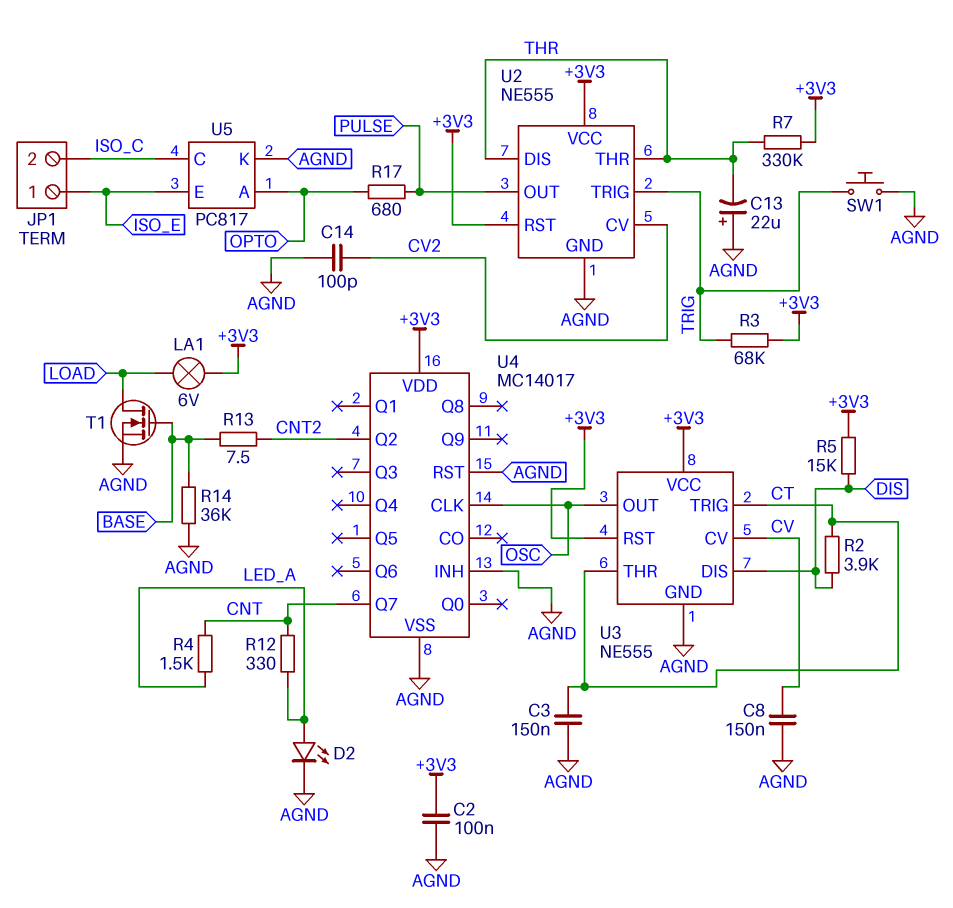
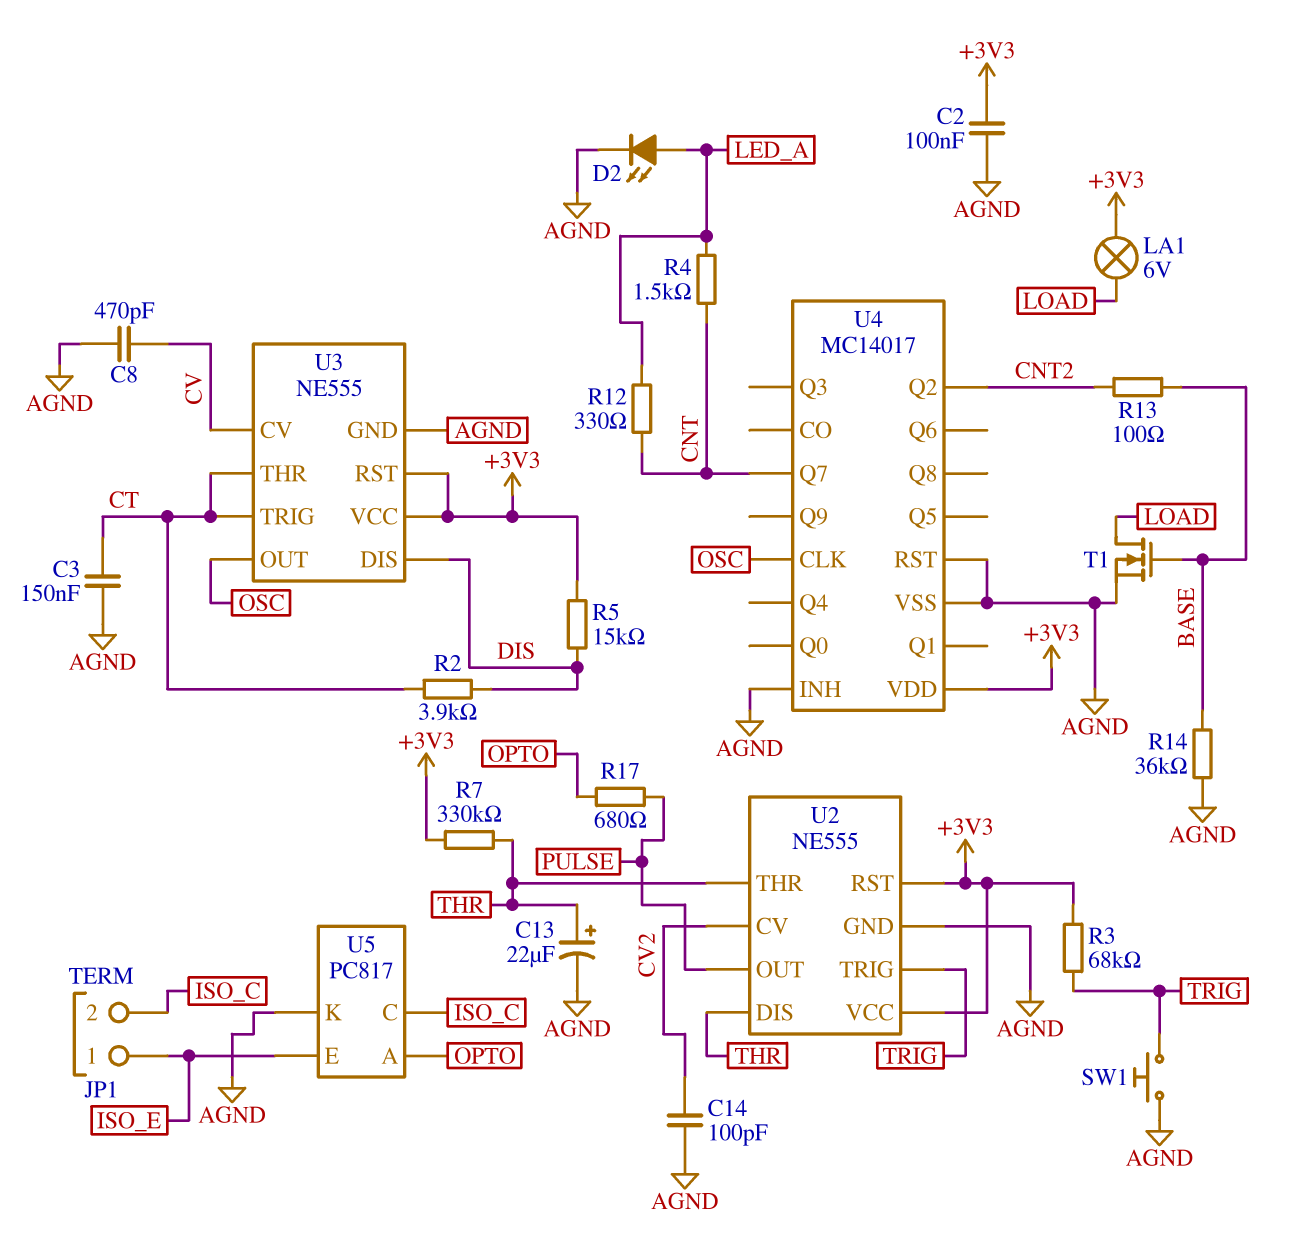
C8: 150nF (AGND, CV) -> 470pF (AGND, CV)
C13: 22uF (plus AGND, minus THR) -> 22uF (plus THR, minus AGND)
R13: 7.5 (BASE, CNT2) -> 100 (BASE, CNT2)

